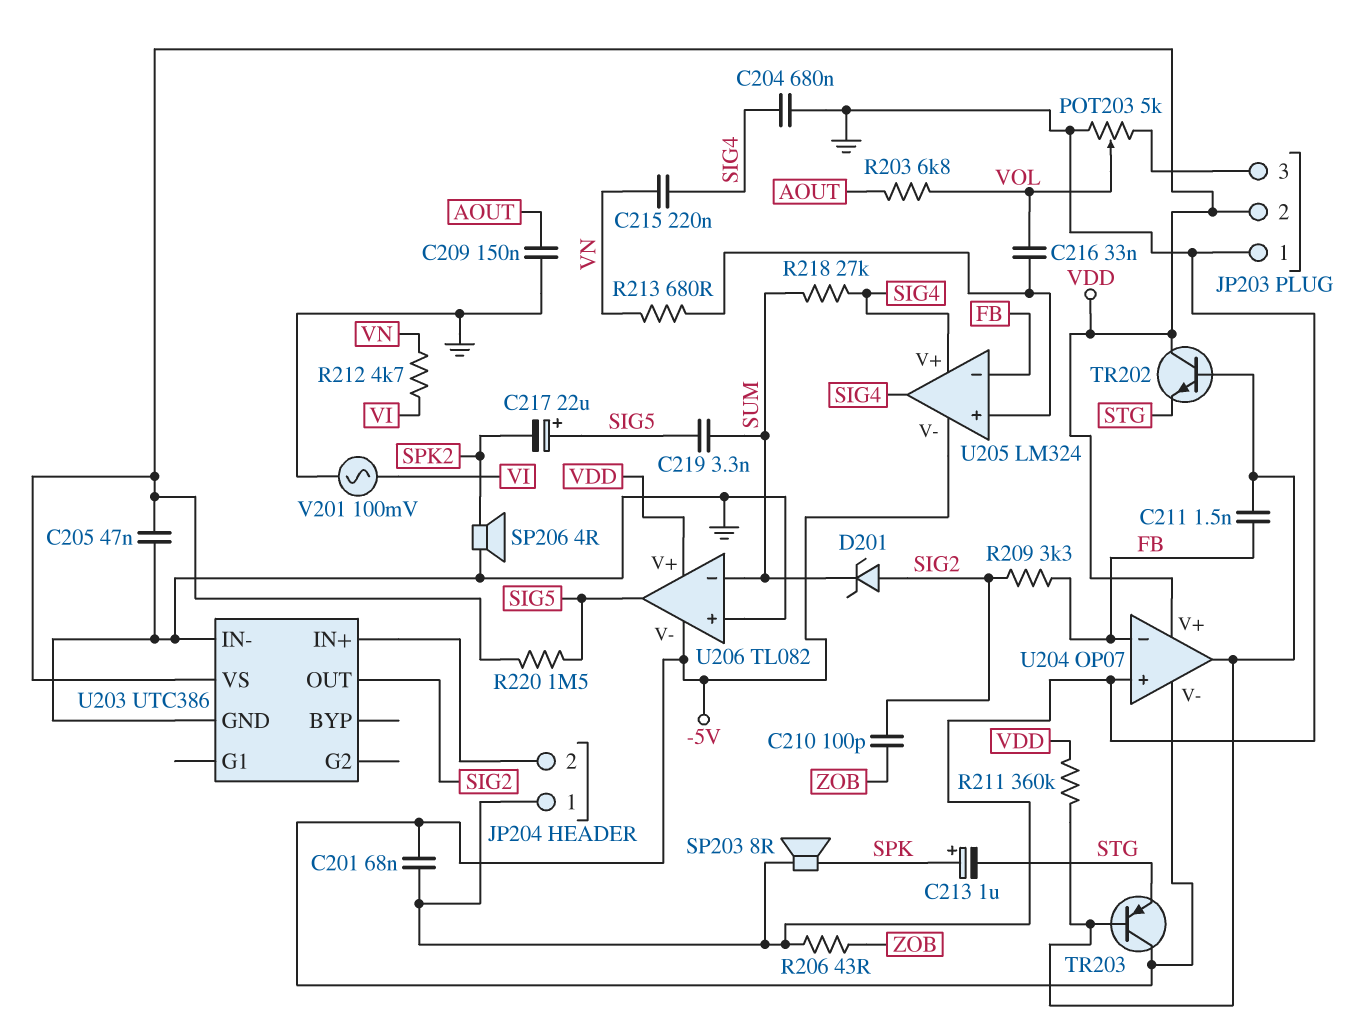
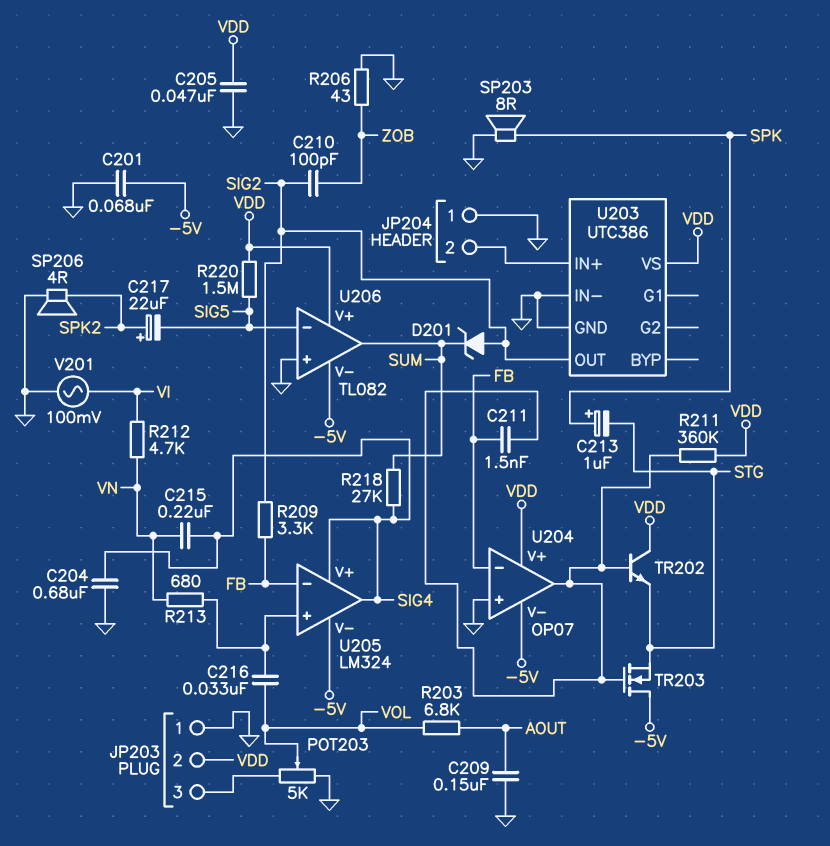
C217: 22uF (plus SIG5, minus SPK2) -> 22uF (plus SPK2, minus SIG5)
C219: 3.3nF (SIG5, SUM) -> none
TR203: PNP (B U204/out, C -5V, E STG) -> NMOS (G U204/out, D -5V, S STG)
U206 pin in-: SUM -> SIG5
U206 pin out: SIG5 -> SUM

